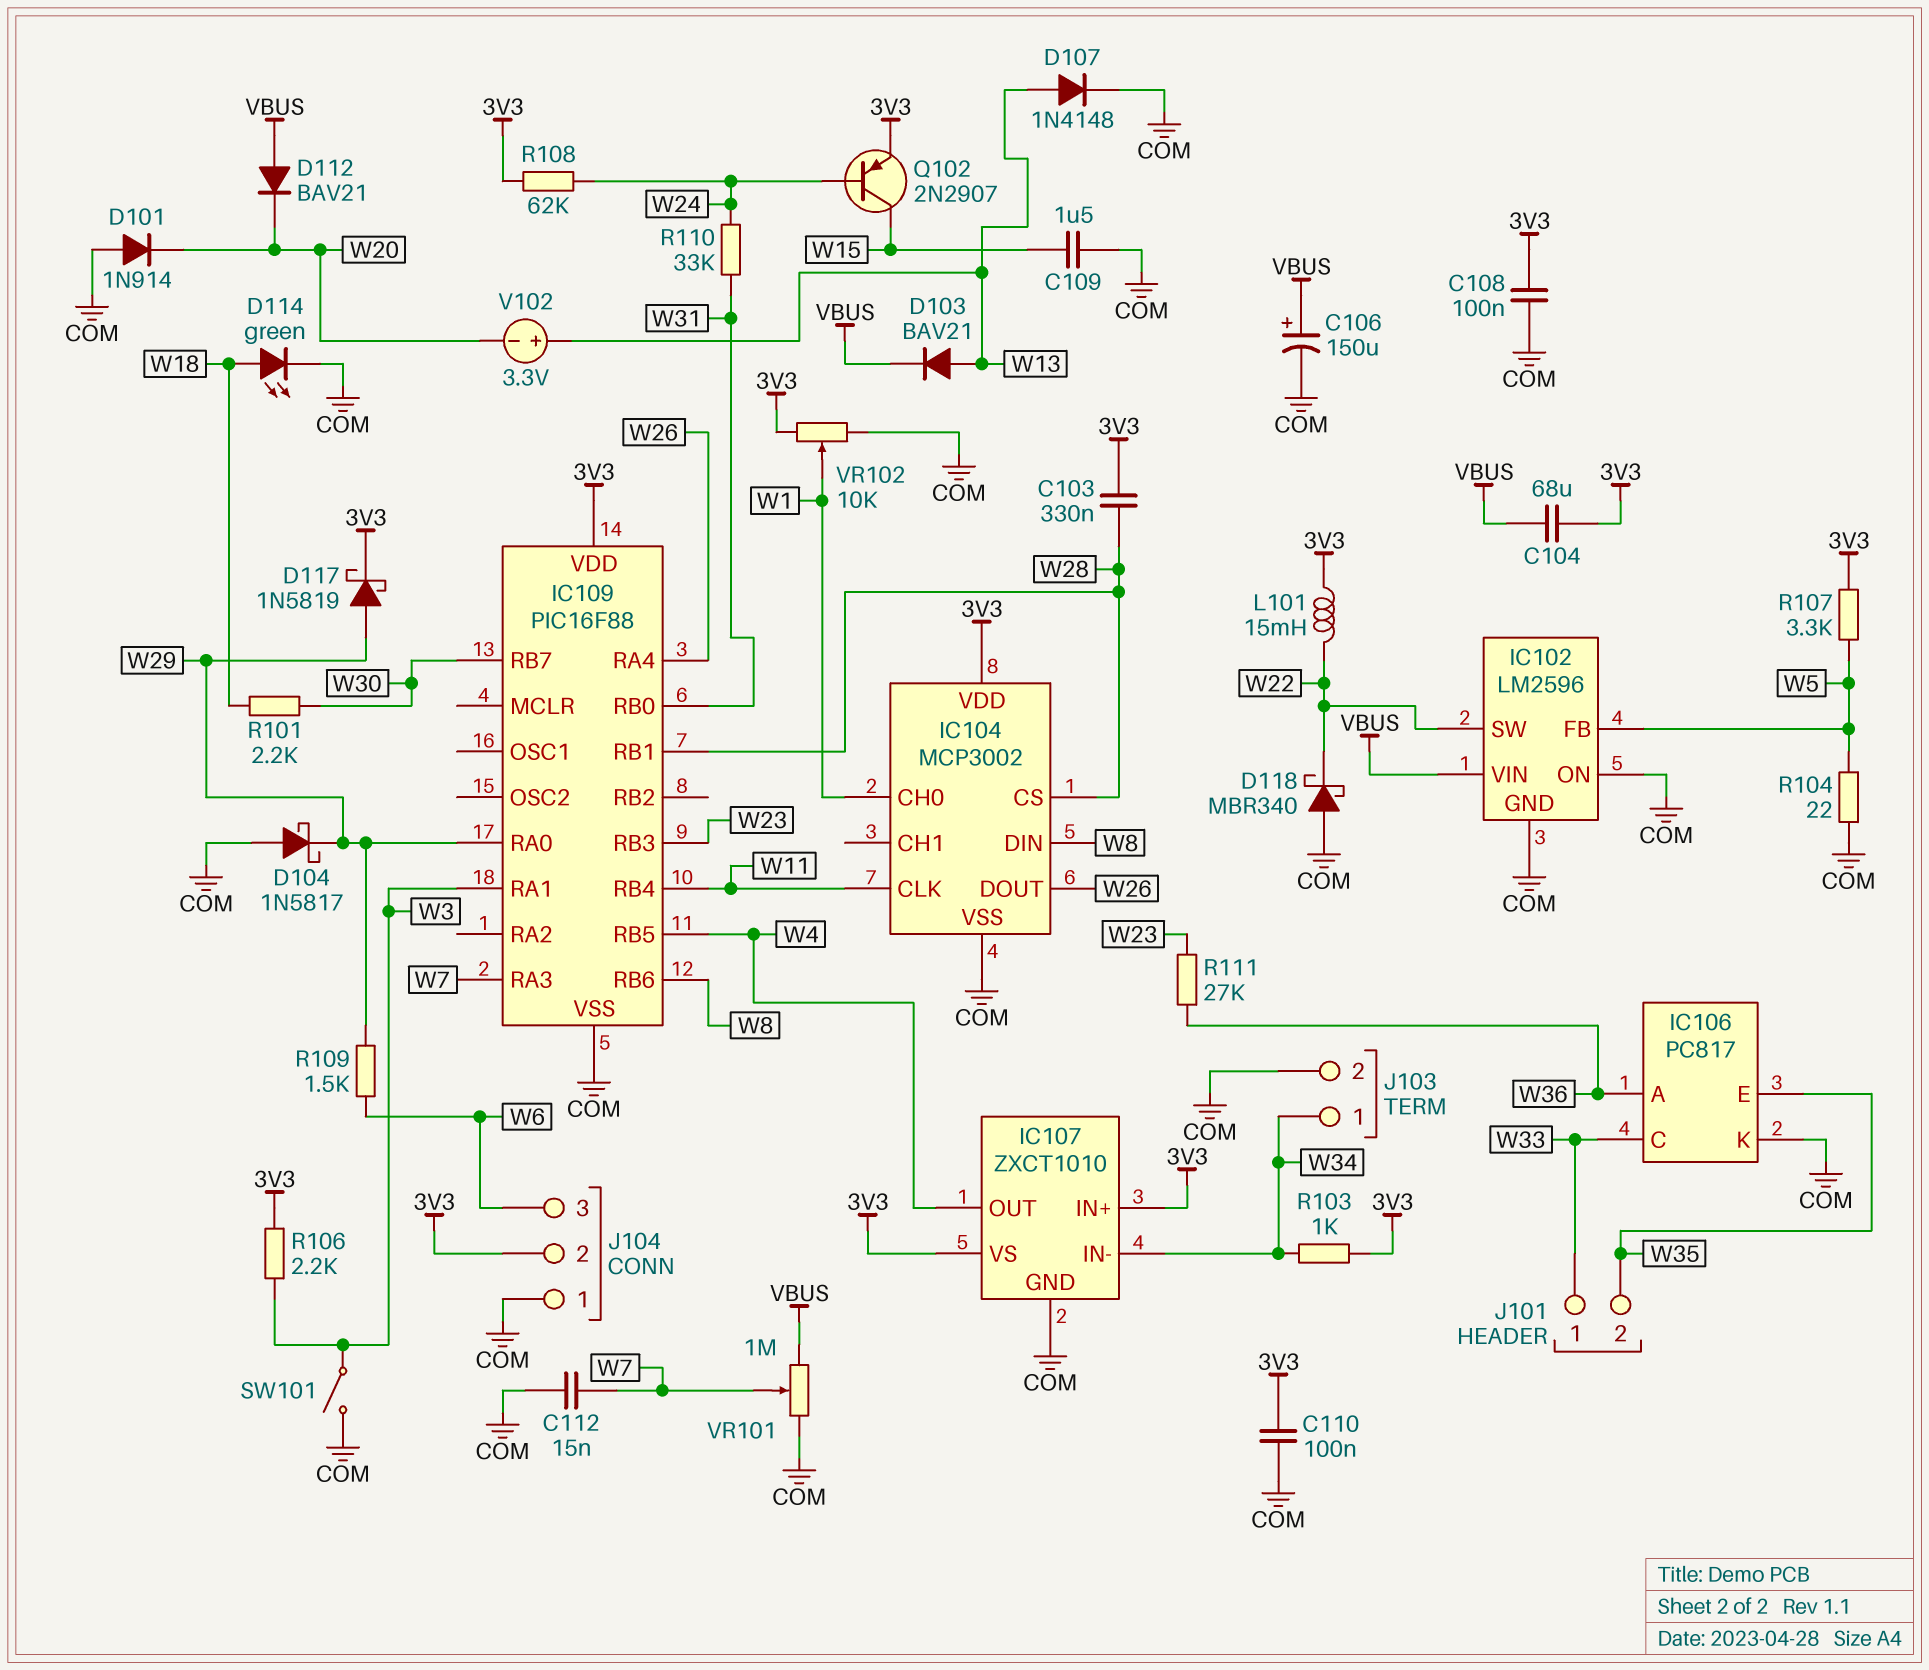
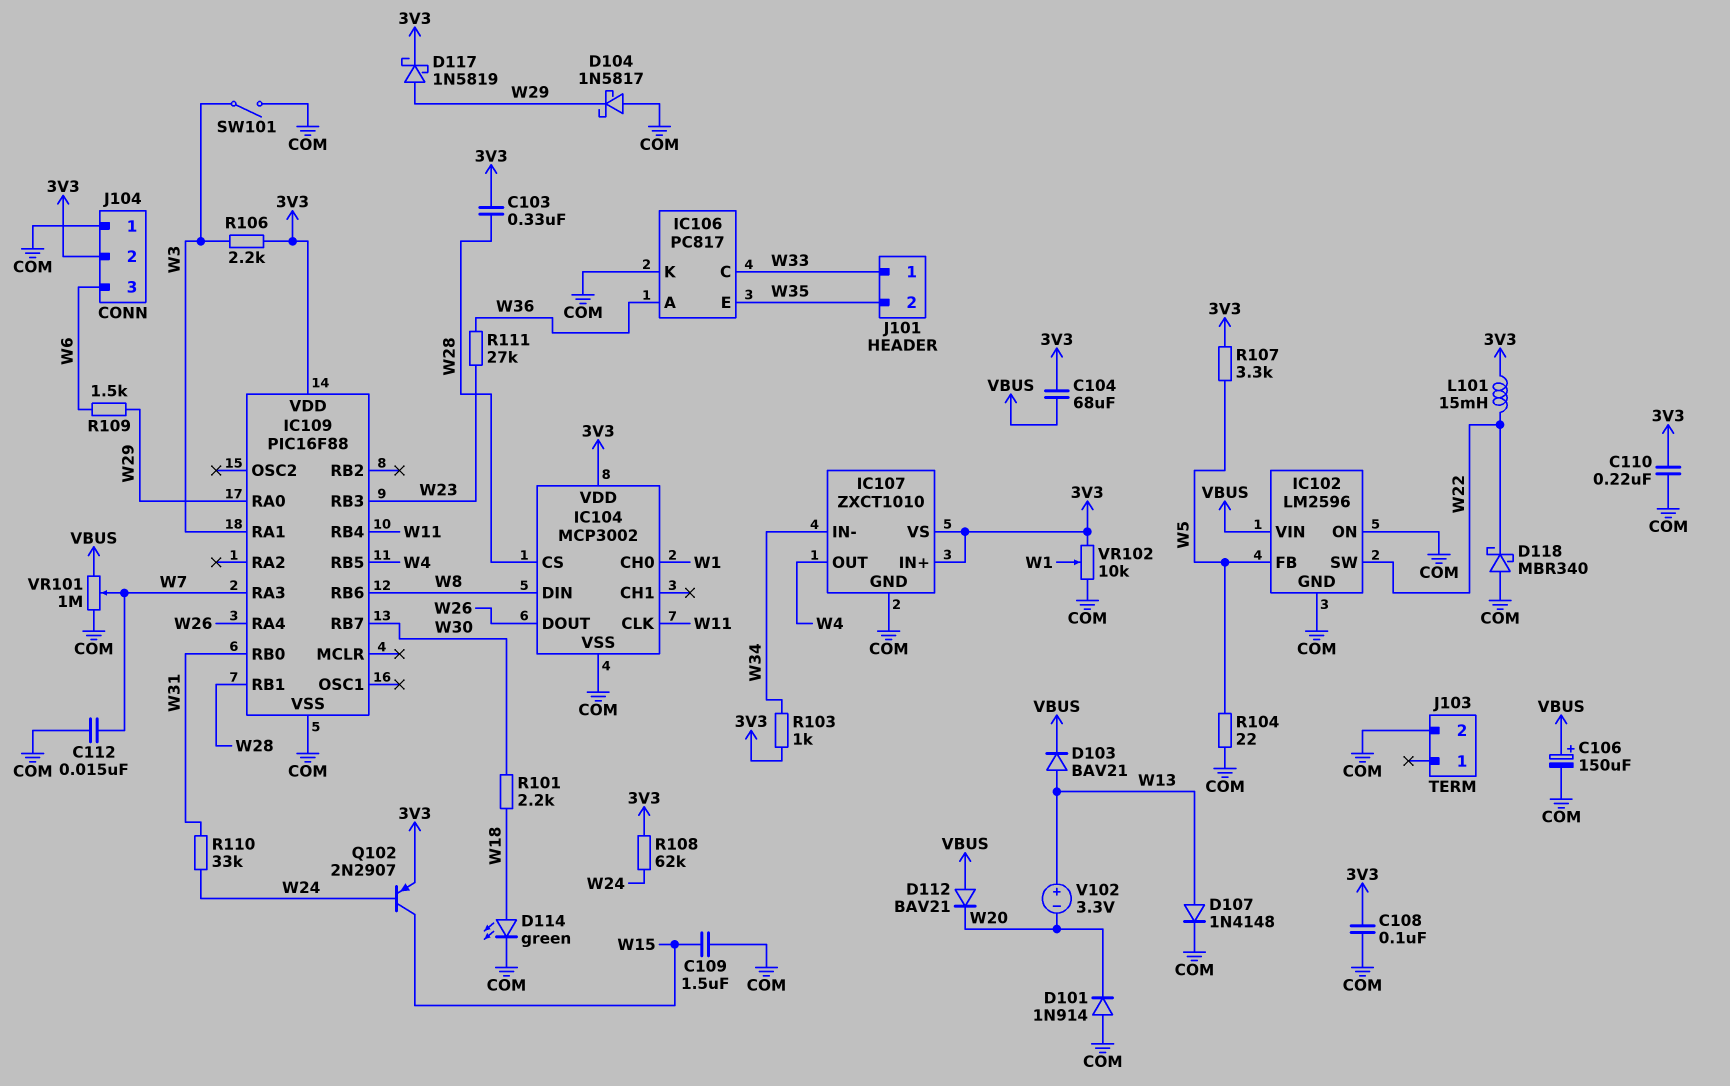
C110: 100nF (3V3, COM) -> 220nF (3V3, COM)
J103 pin 1: W34 -> none

